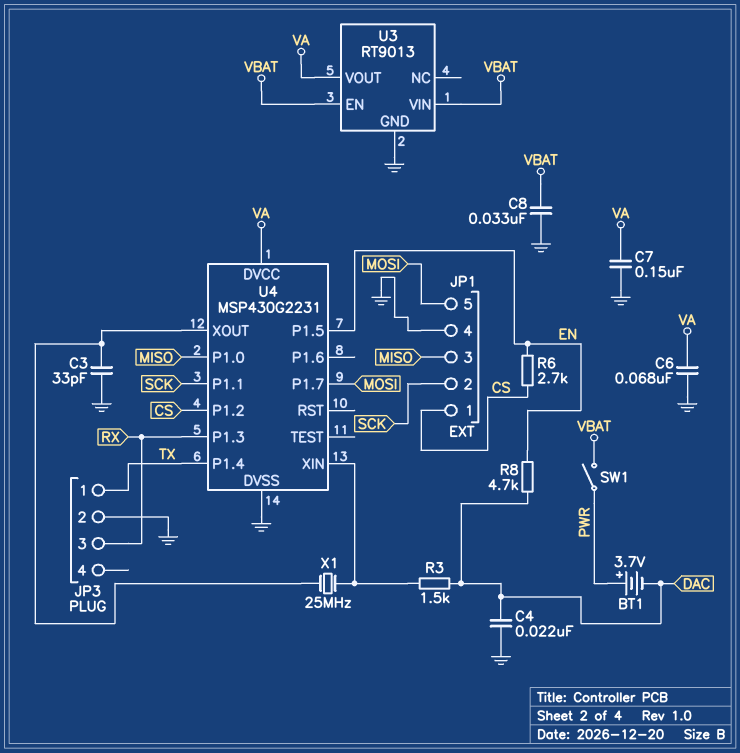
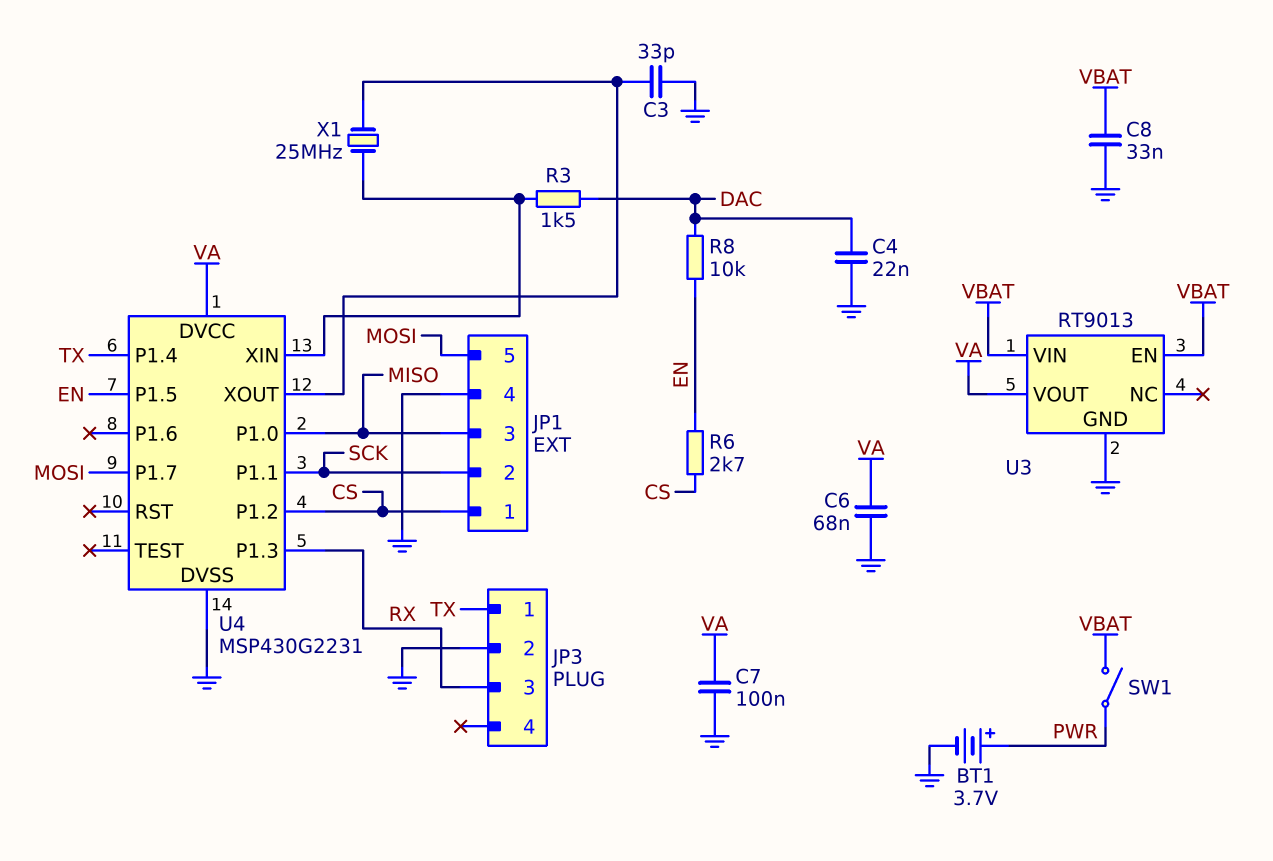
BT1: 3.7V (plus PWR, minus DAC) -> 3.7V (plus PWR, minus GND)
C7: 150nF (GND, VA) -> 100nF (GND, VA)
R8: 4.7k (DAC, EN) -> 10k (DAC, EN)

